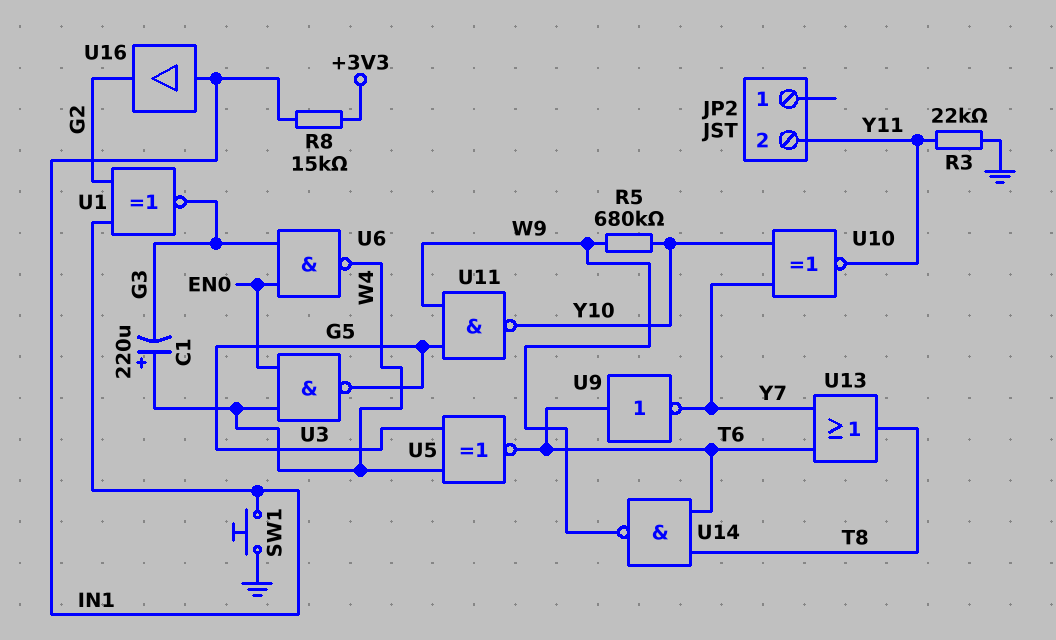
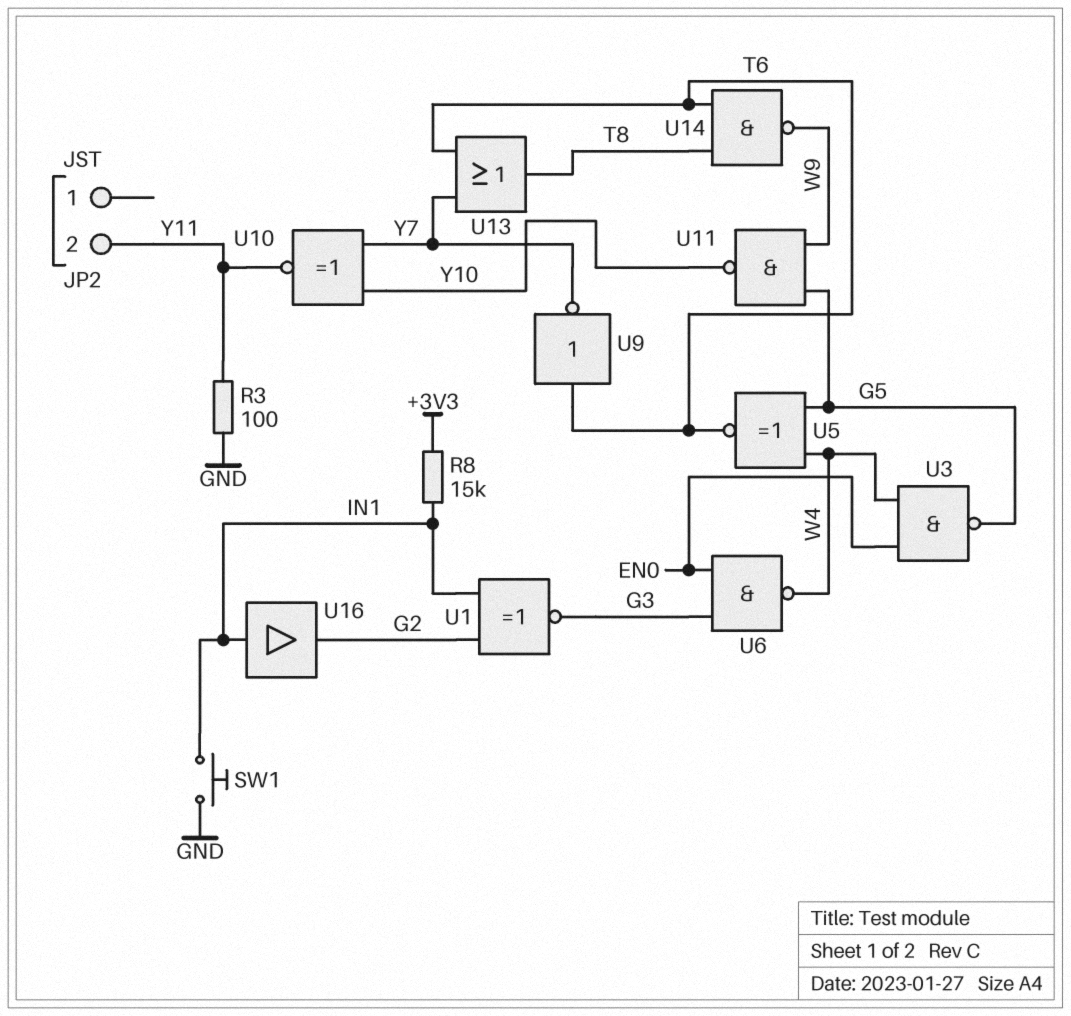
C1: 220uF (plus W4, minus G3) -> none
R3: 22k (GND, Y11) -> 100 (GND, Y11)
R5: 680k (W9, Y10) -> none

